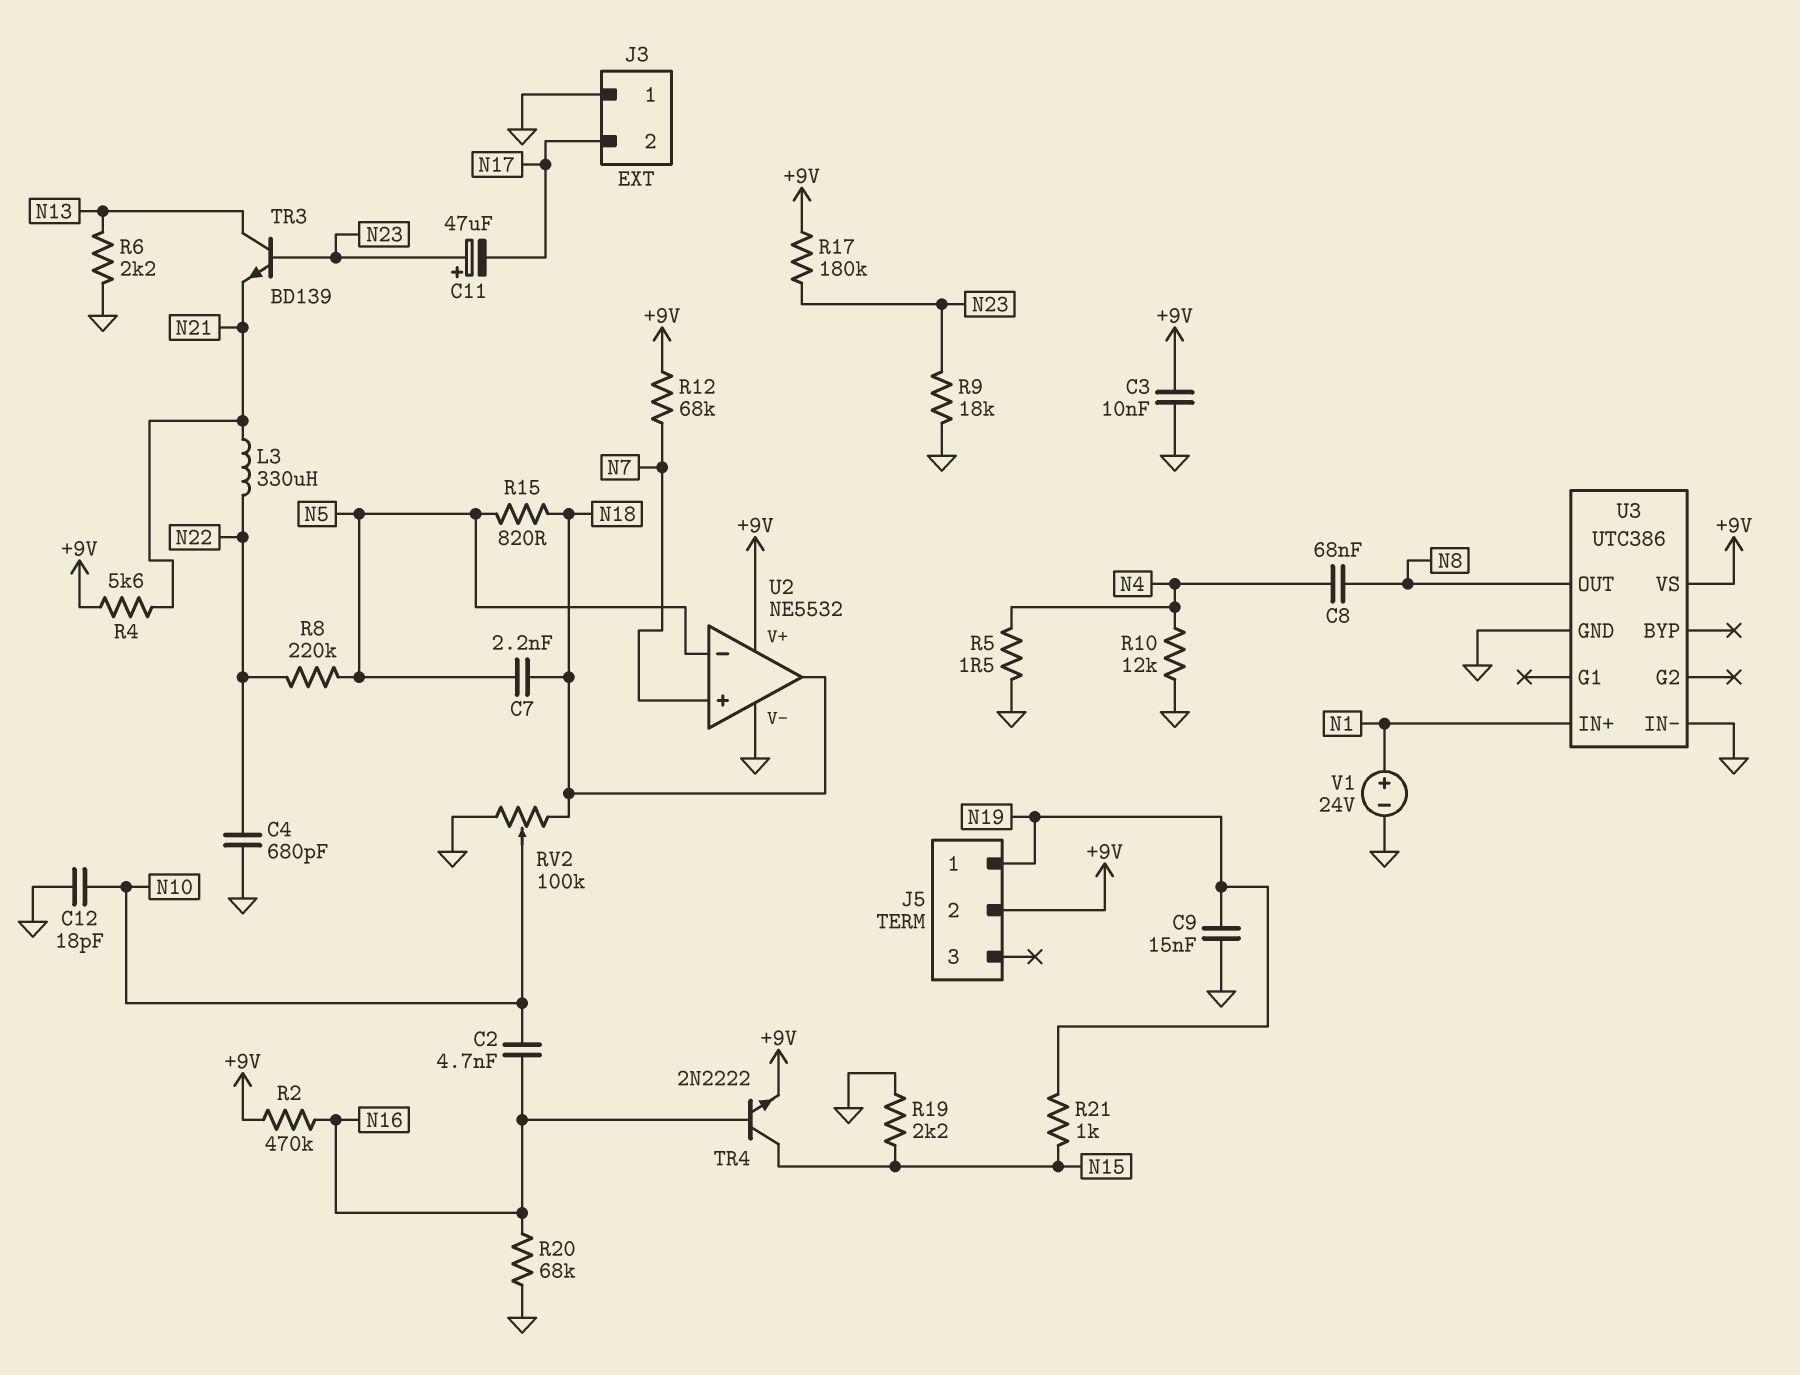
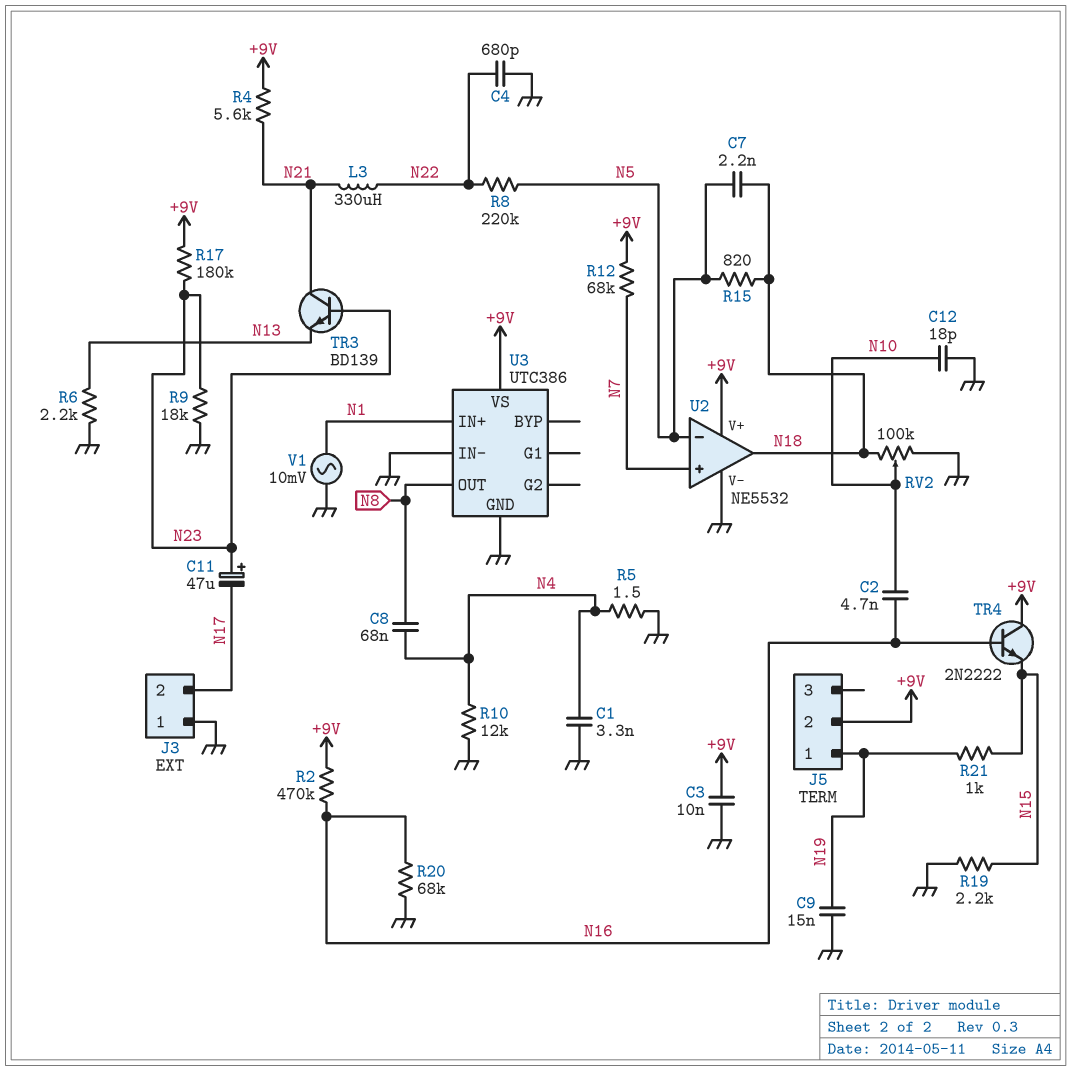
C1: none -> 3.3nF (GND, N4)
TR3: NPN BD139 (B N23, C N13, E N21) -> NPN BD139 (B N23, C N21, E N13)
TR4: NPN 2N2222 (B N16, C N15, E +9V) -> NPN 2N2222 (B N16, C +9V, E N15)
V1: 24V (plus N1, minus GND) -> AC 10mV (GND, N1)

